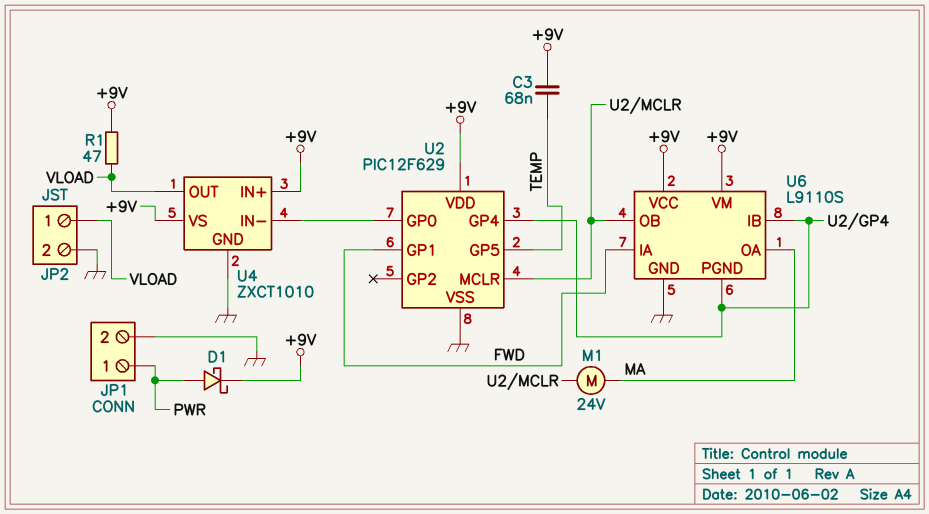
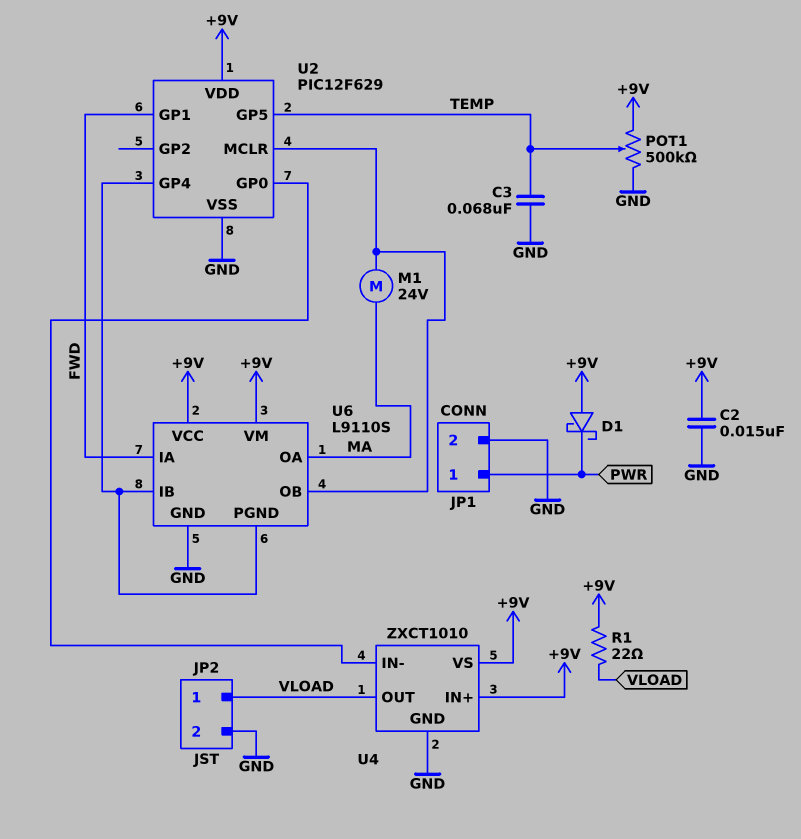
C2: none -> 15nF (+9V, GND)
C3: 68nF (+9V, TEMP) -> 68nF (GND, TEMP)
D1: schottky (A PWR, K +9V) -> schottky (A +9V, K PWR)
POT1: none -> 500k (+9V, GND, wiper TEMP)
R1: 47 (+9V, VLOAD) -> 22 (+9V, VLOAD)

